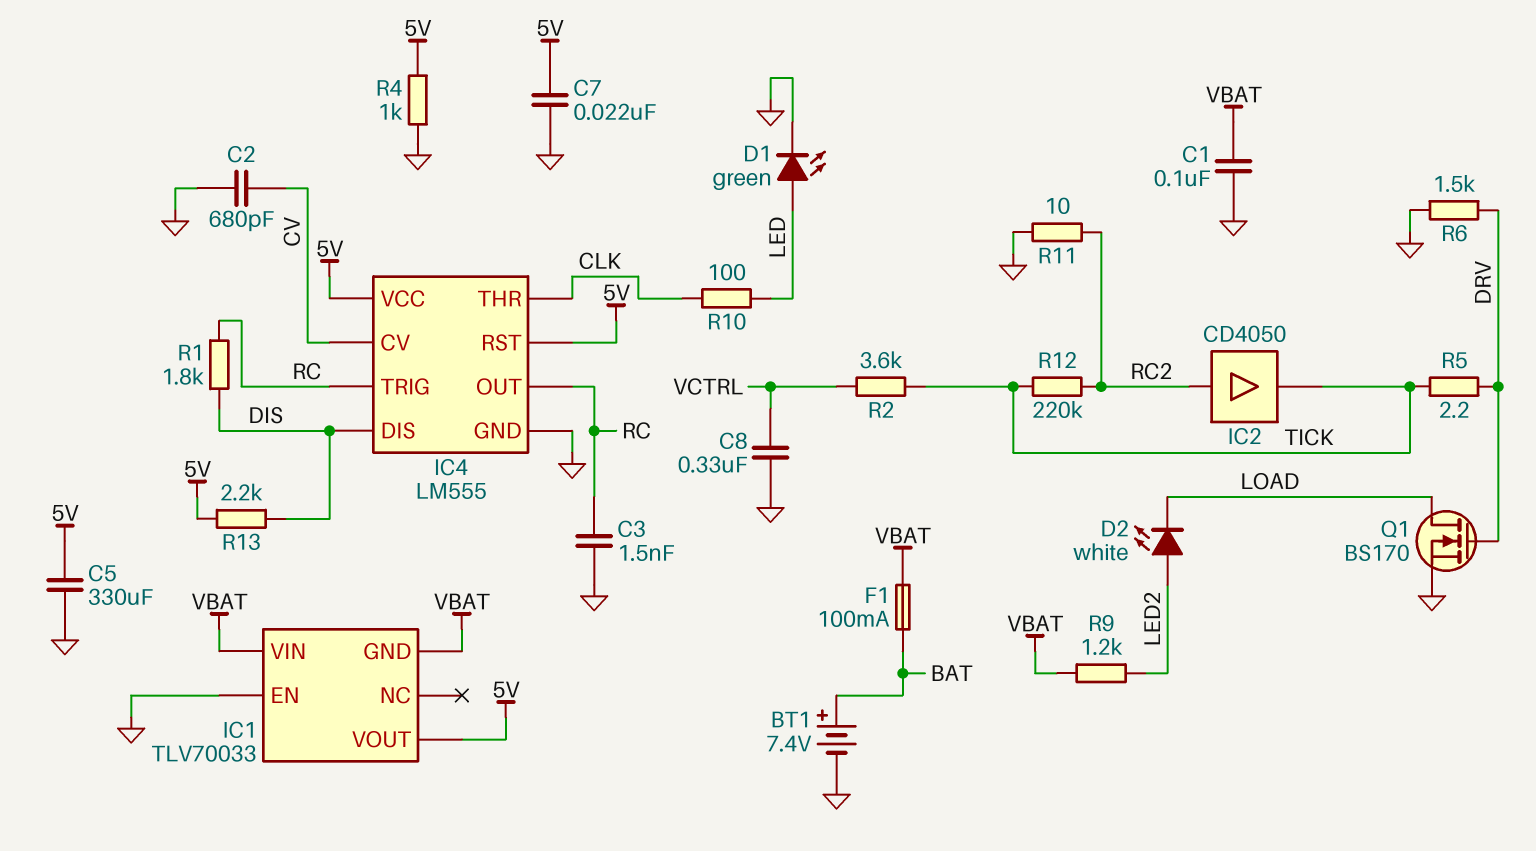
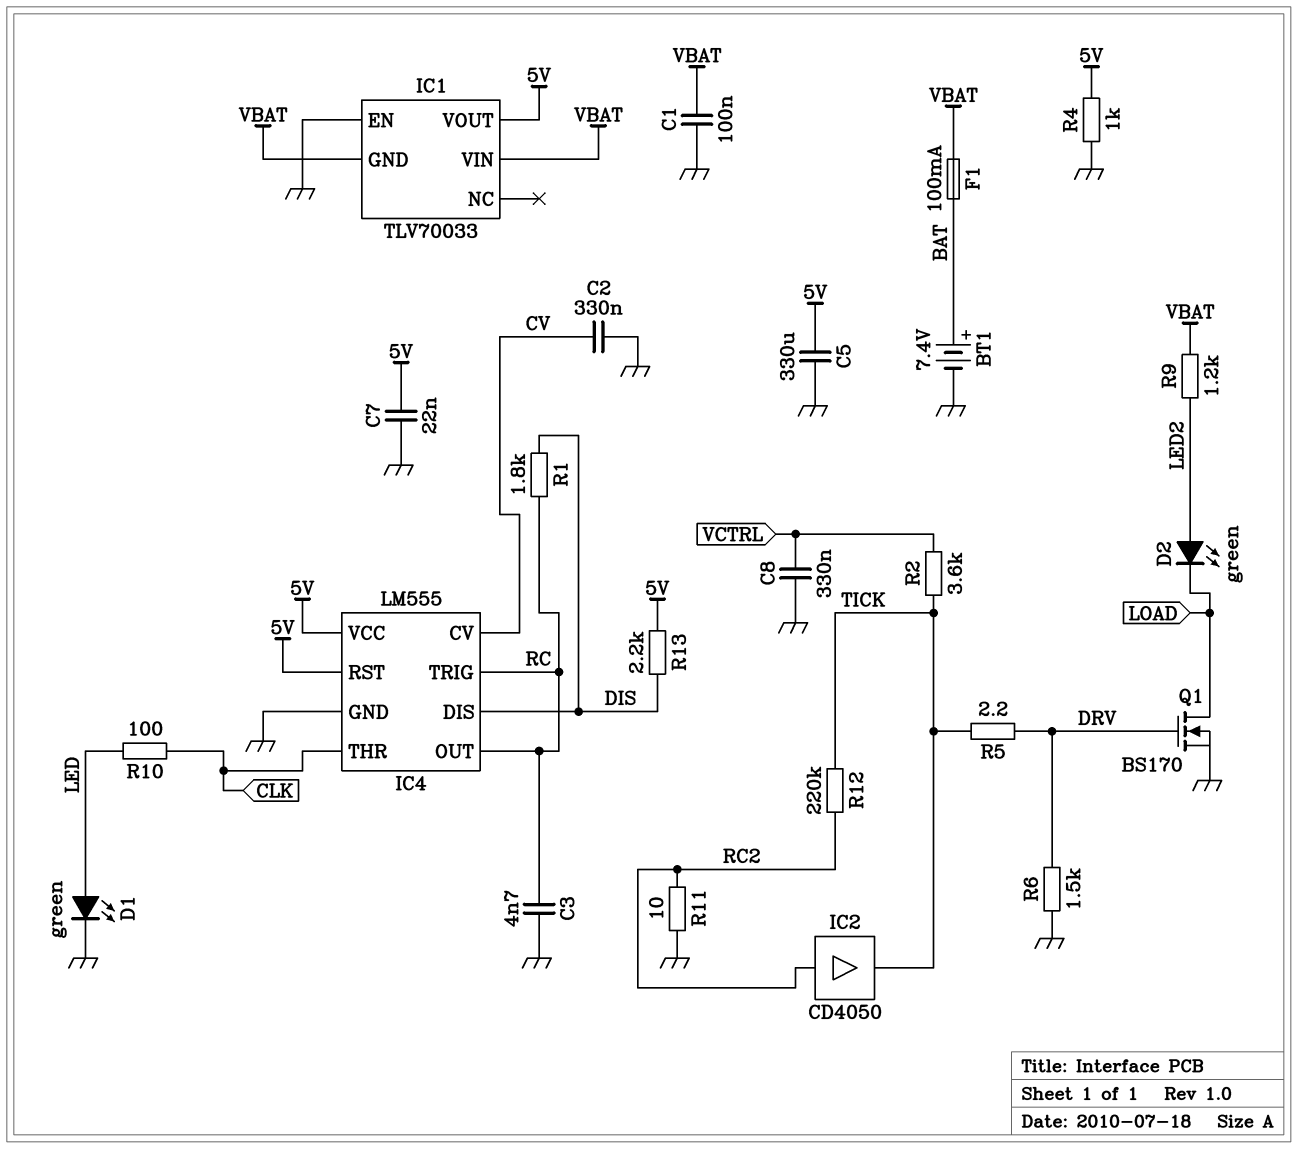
C2: 680pF (CV, GND) -> 330nF (CV, GND)
C3: 1.5nF (GND, RC) -> 4.7nF (GND, RC)
D2: LED white (A LED2, K LOAD) -> LED green (A LED2, K LOAD)

